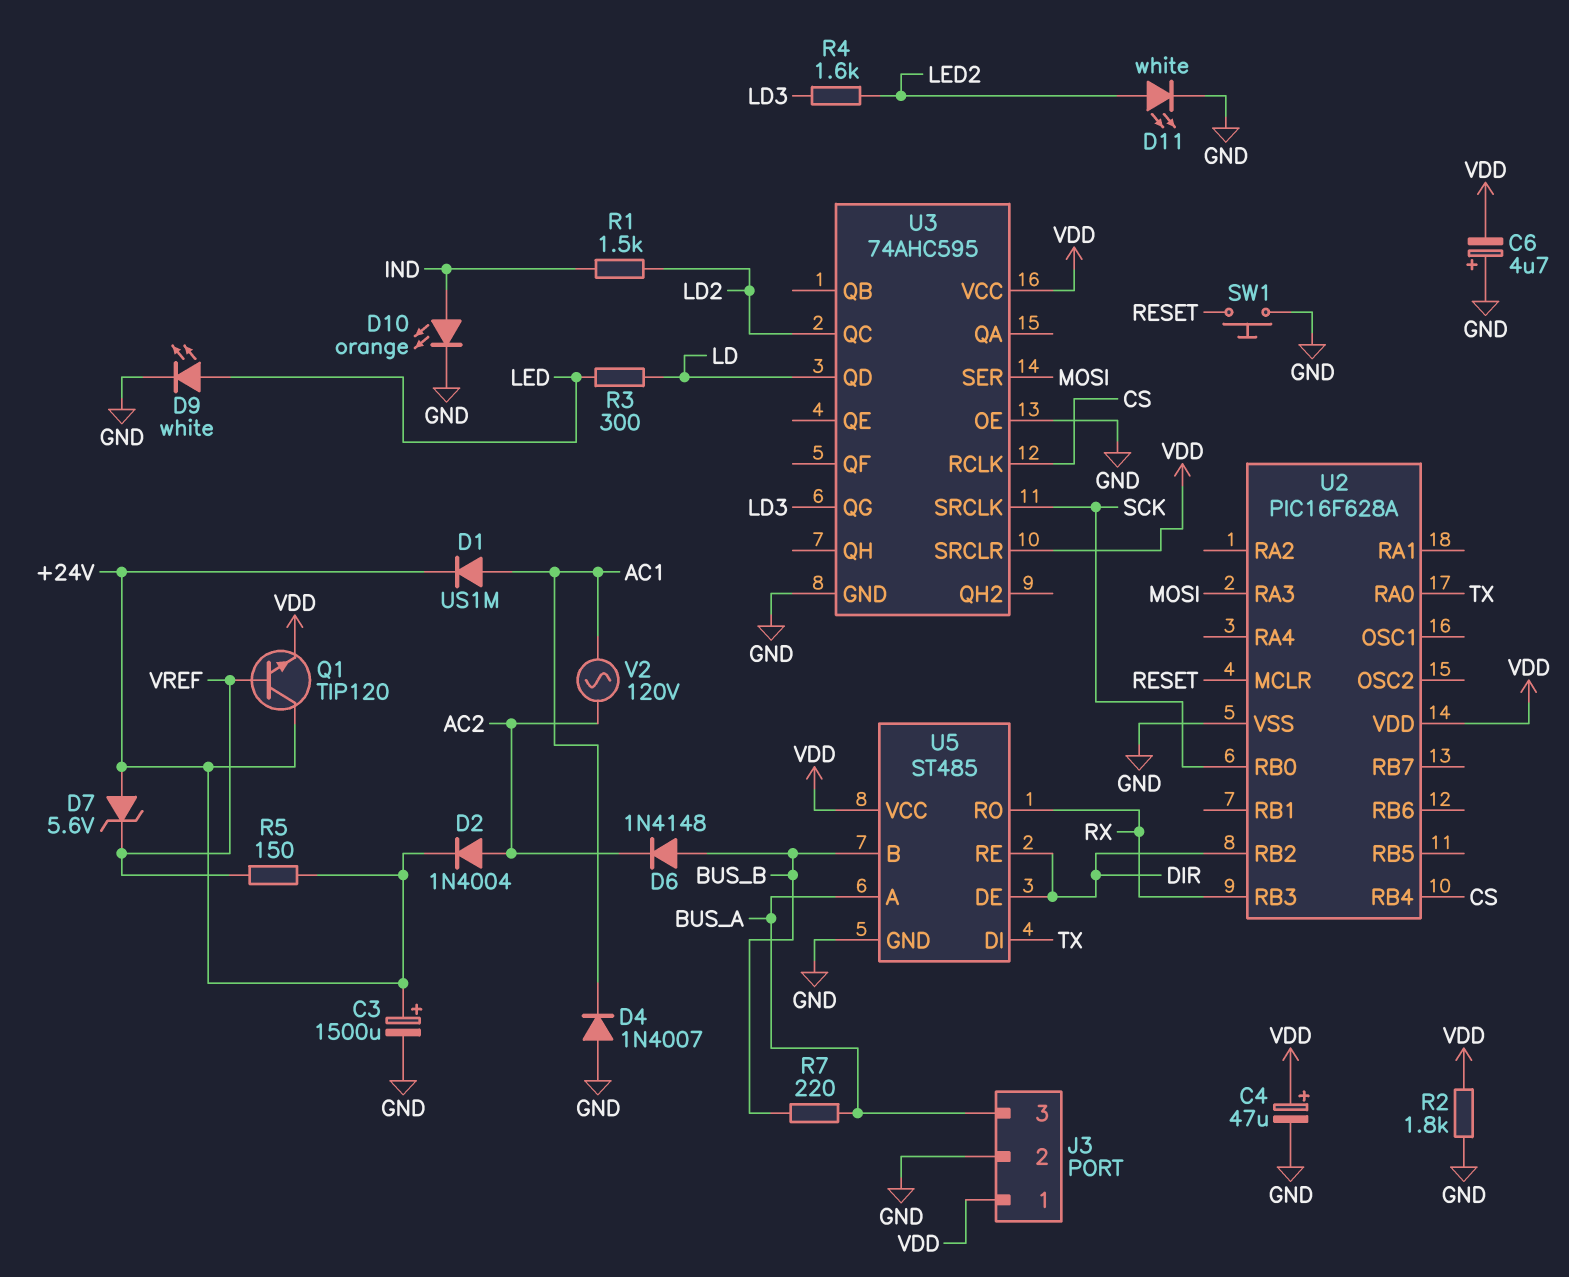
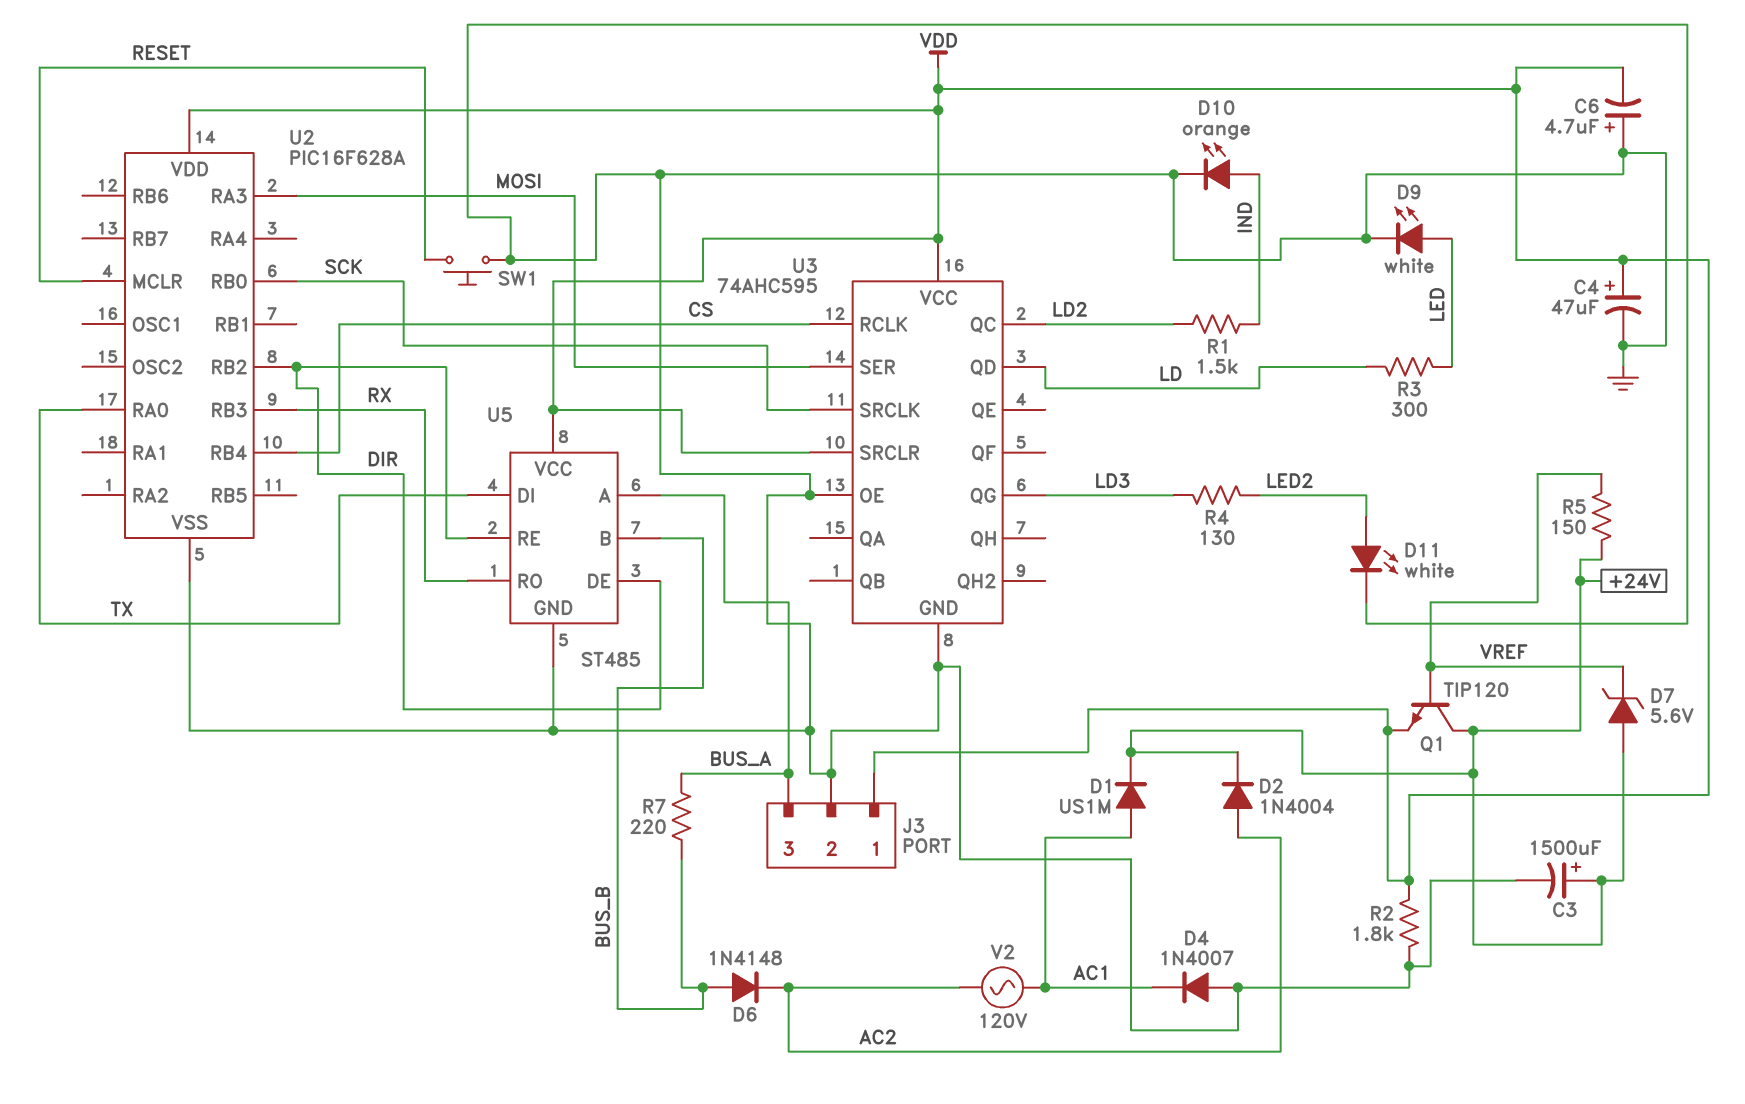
R4: 1.6k (LD3, LED2) -> 130 (LD3, LED2)

